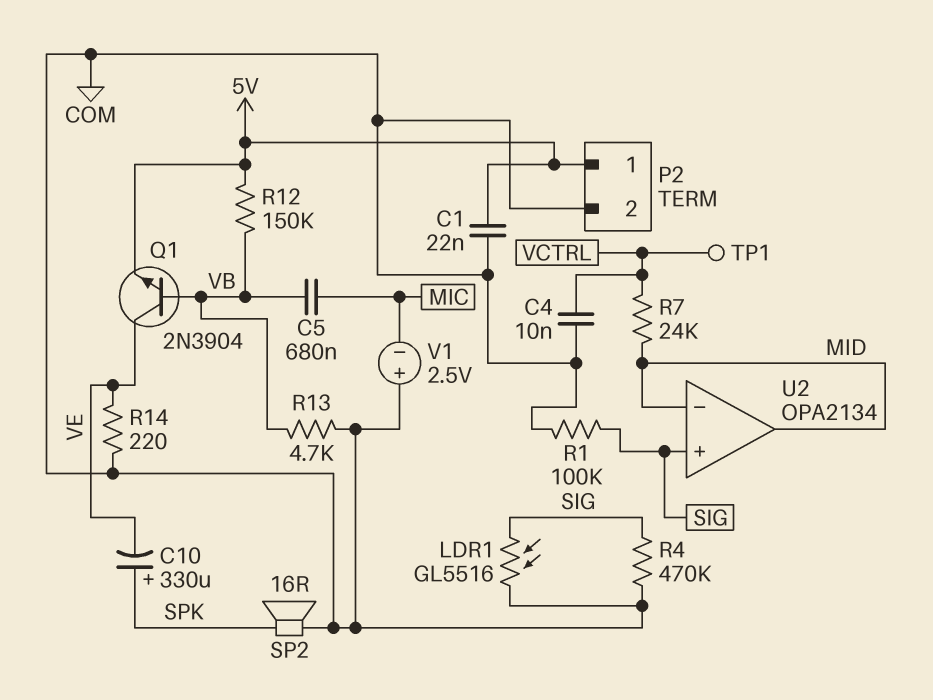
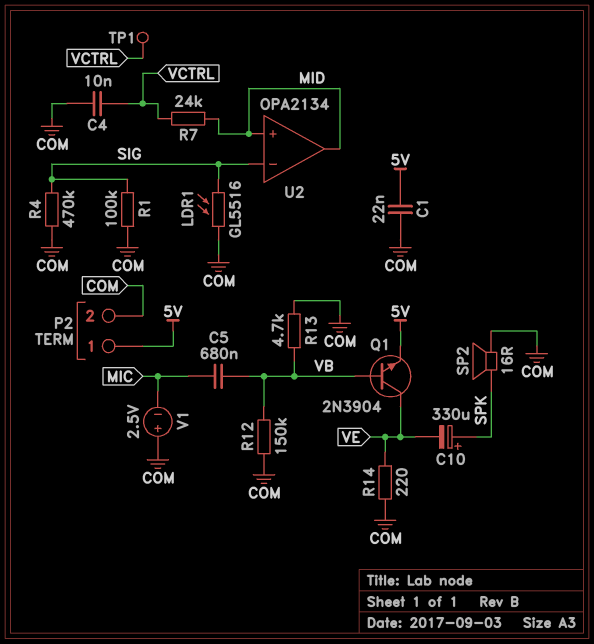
R12: 150k (5V, VB) -> 150k (COM, VB)
U2 pin in+: SIG -> MID
U2 pin in-: MID -> SIG

